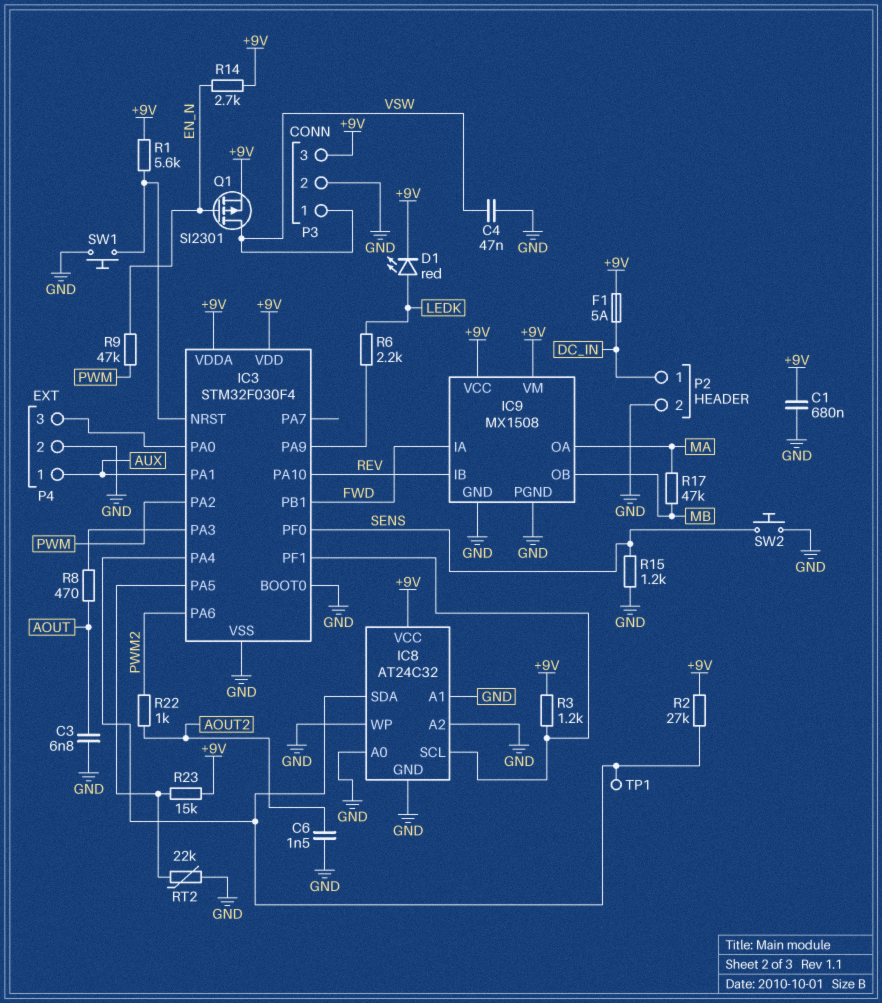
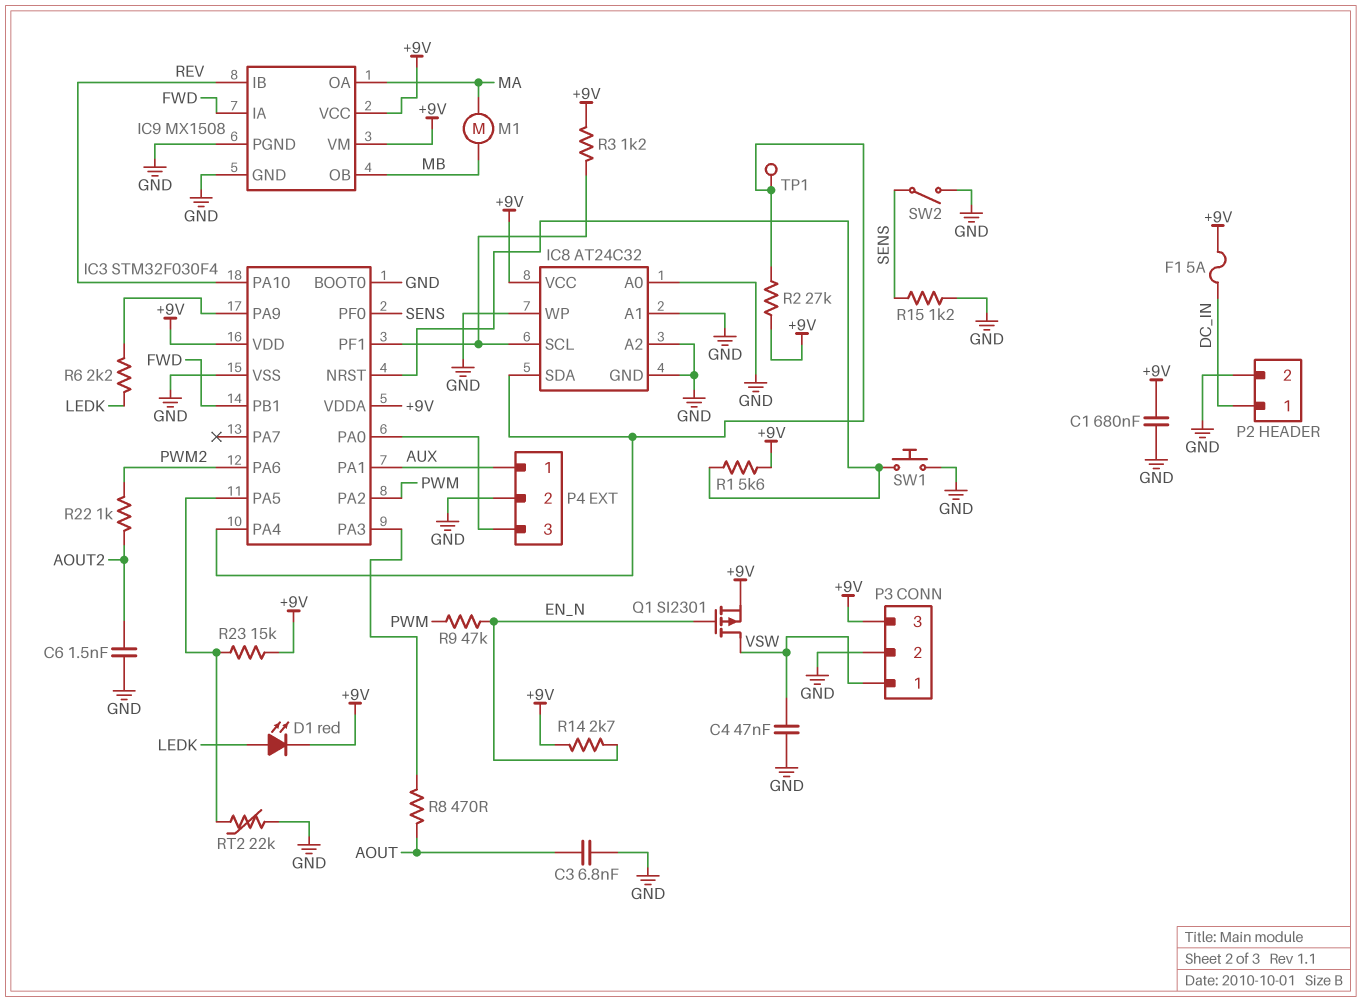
M1: none -> motor (MA, MB)
R17: 47k (MA, MB) -> none
SW2: button (GND, SENS) -> switch (GND, SENS)

